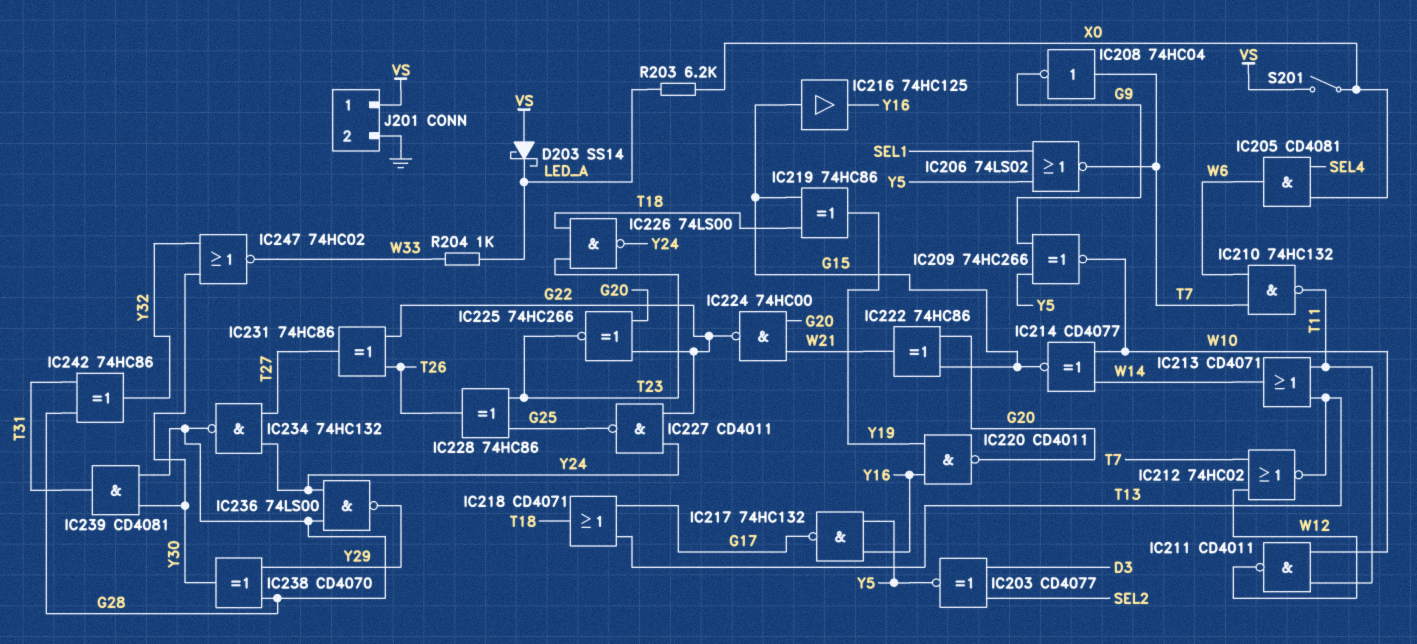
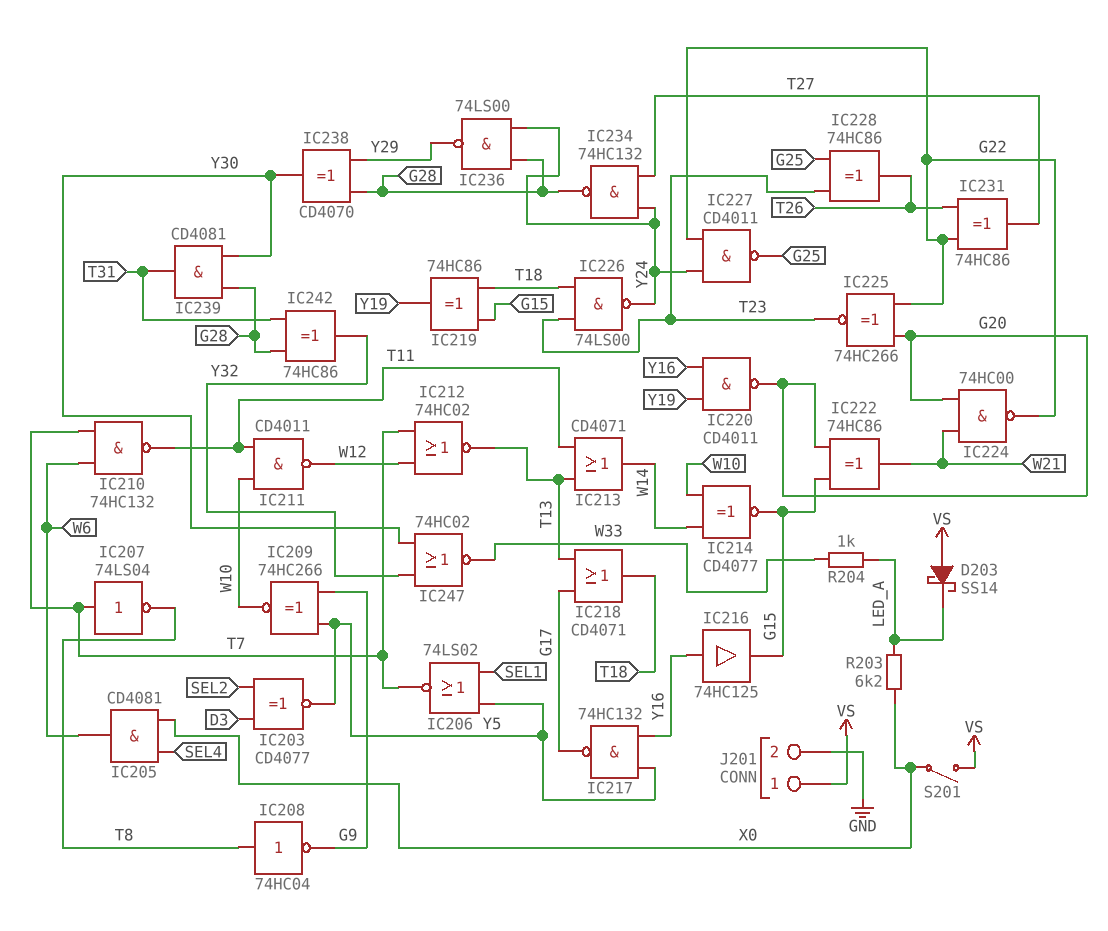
IC207: none -> NOT 74LS04 (in T7, out T8)
IC208: NOT 74HC04 (in T7, out G9) -> NOT 74HC04 (in T8, out G9)
IC216: buffer 74HC125 (in G15, out Y16) -> buffer 74HC125 (in Y16, out G15)

